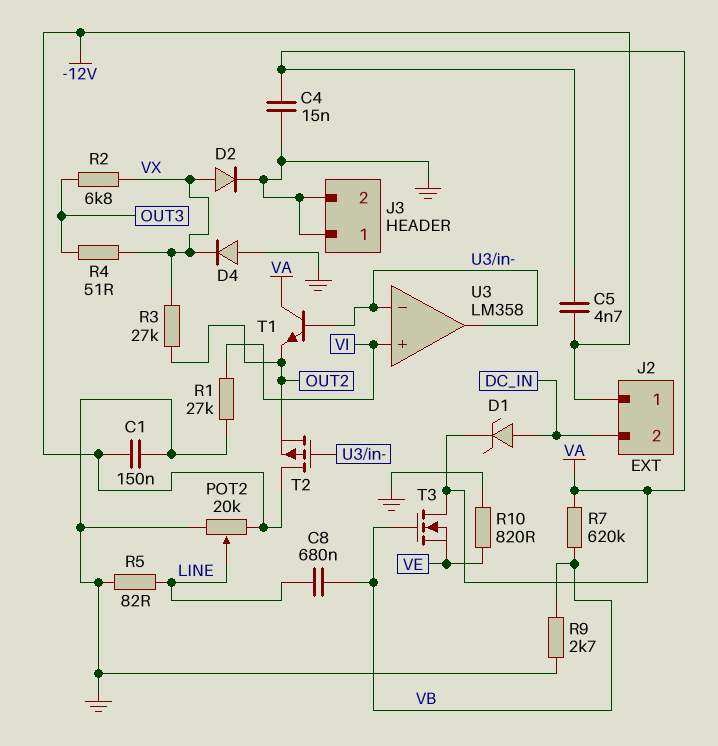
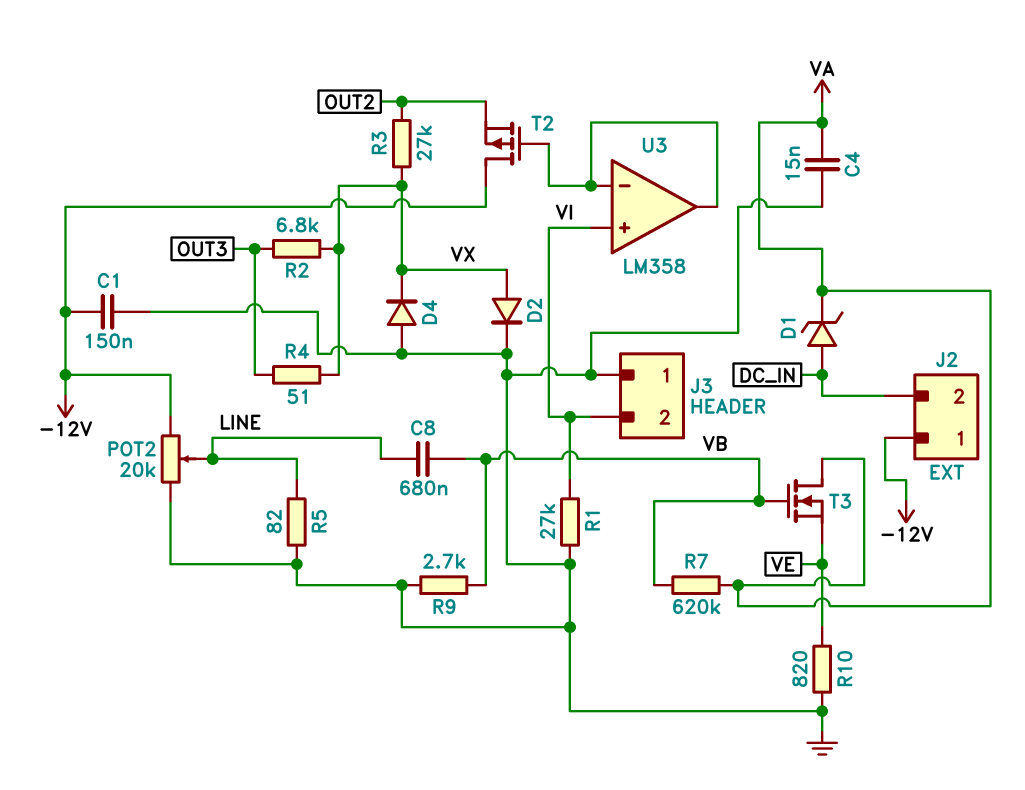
C5: 4.7nF (-12V, VA) -> none
J3 pin 2: GND -> VI
T1: NPN (B U3/in-, C VA, E OUT2) -> none

